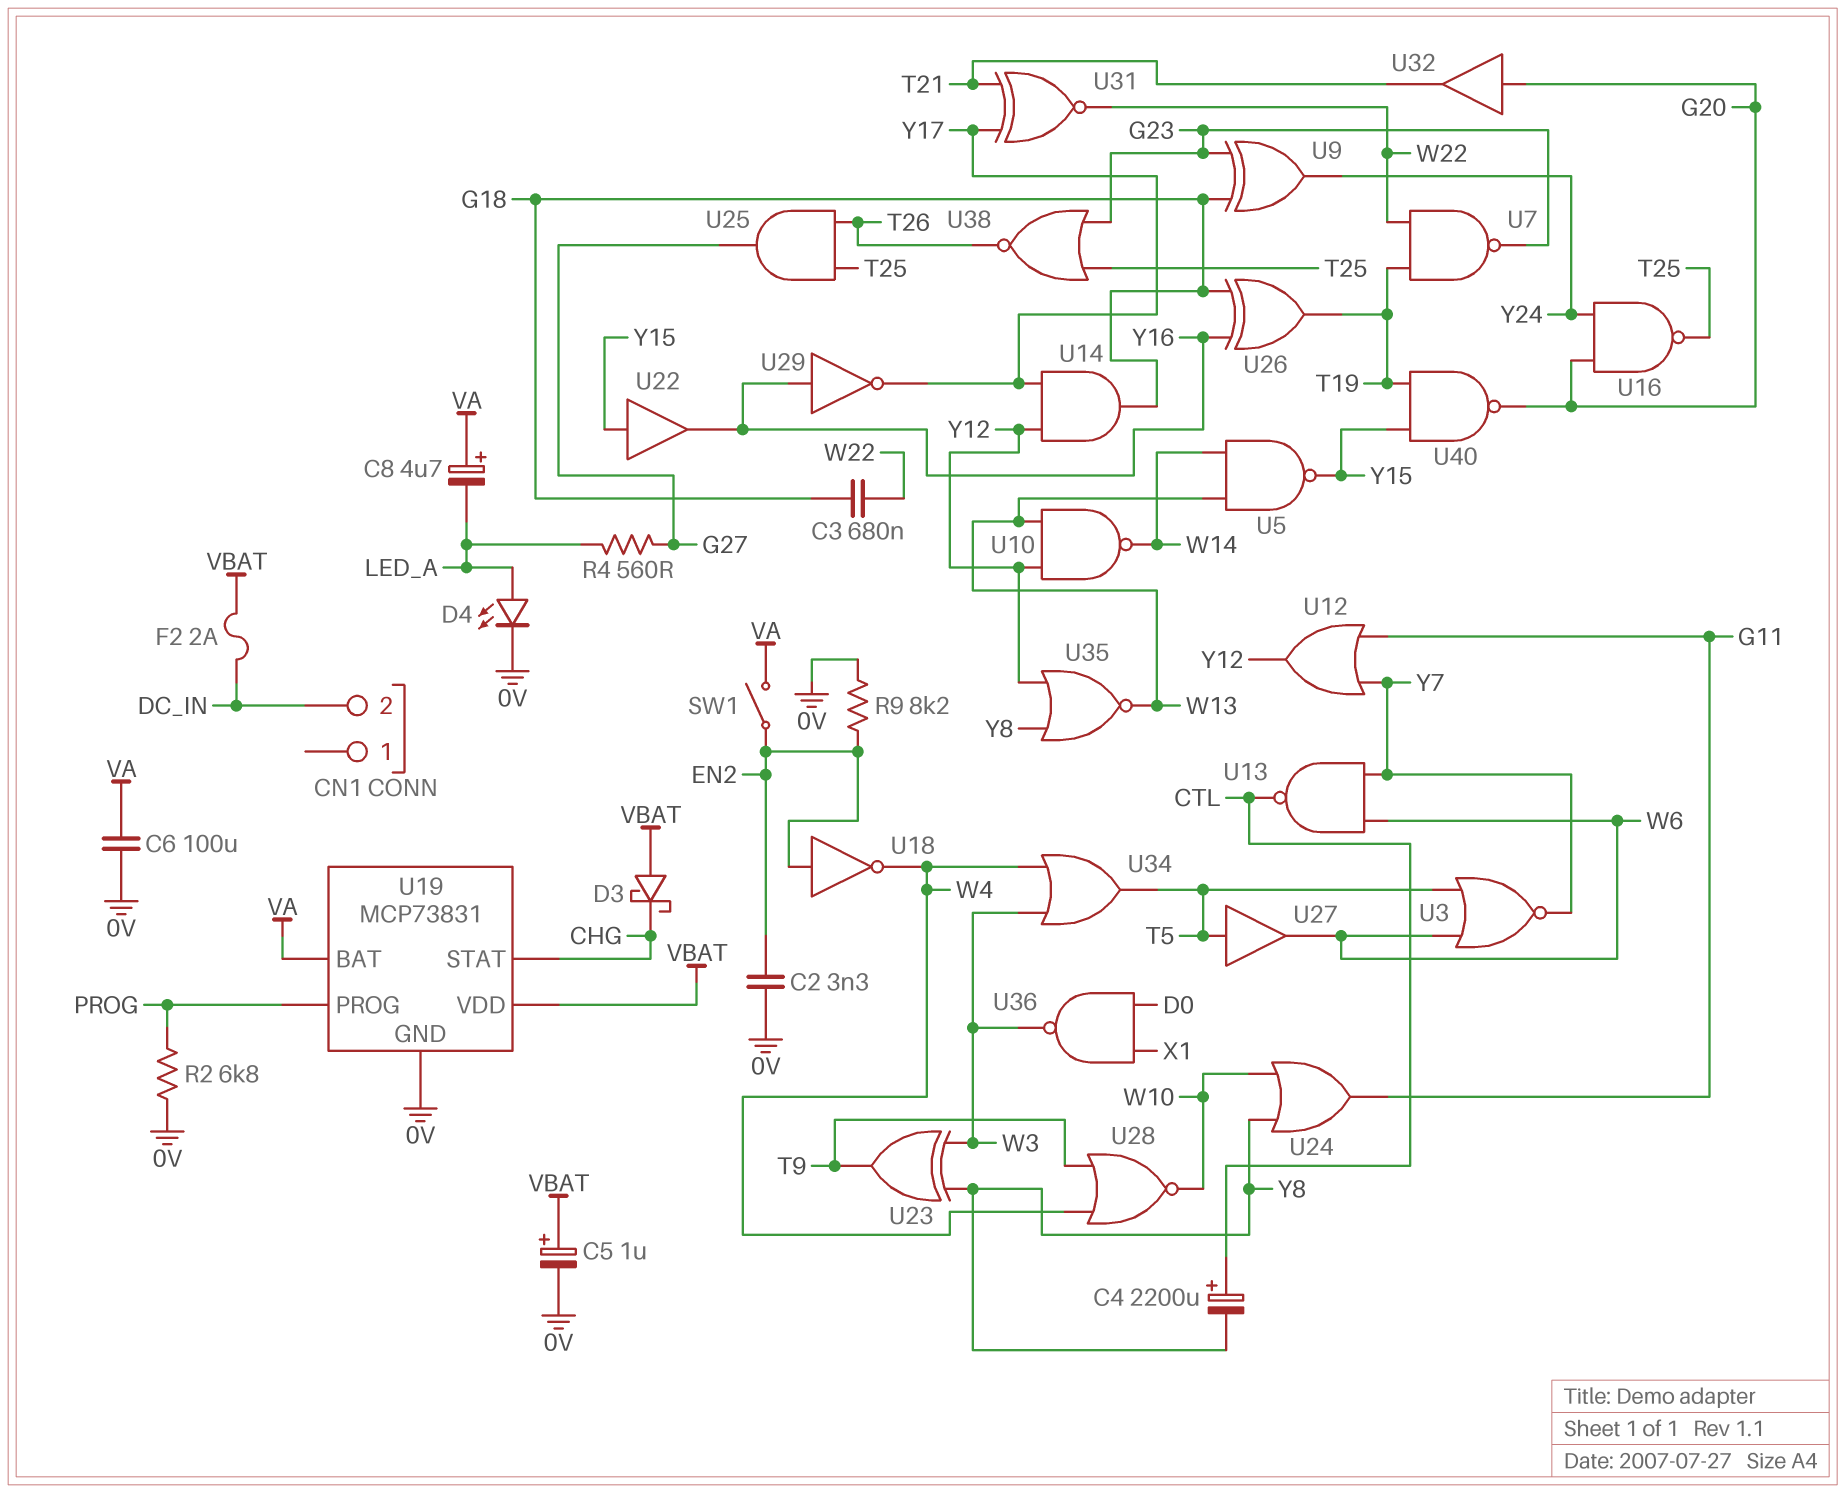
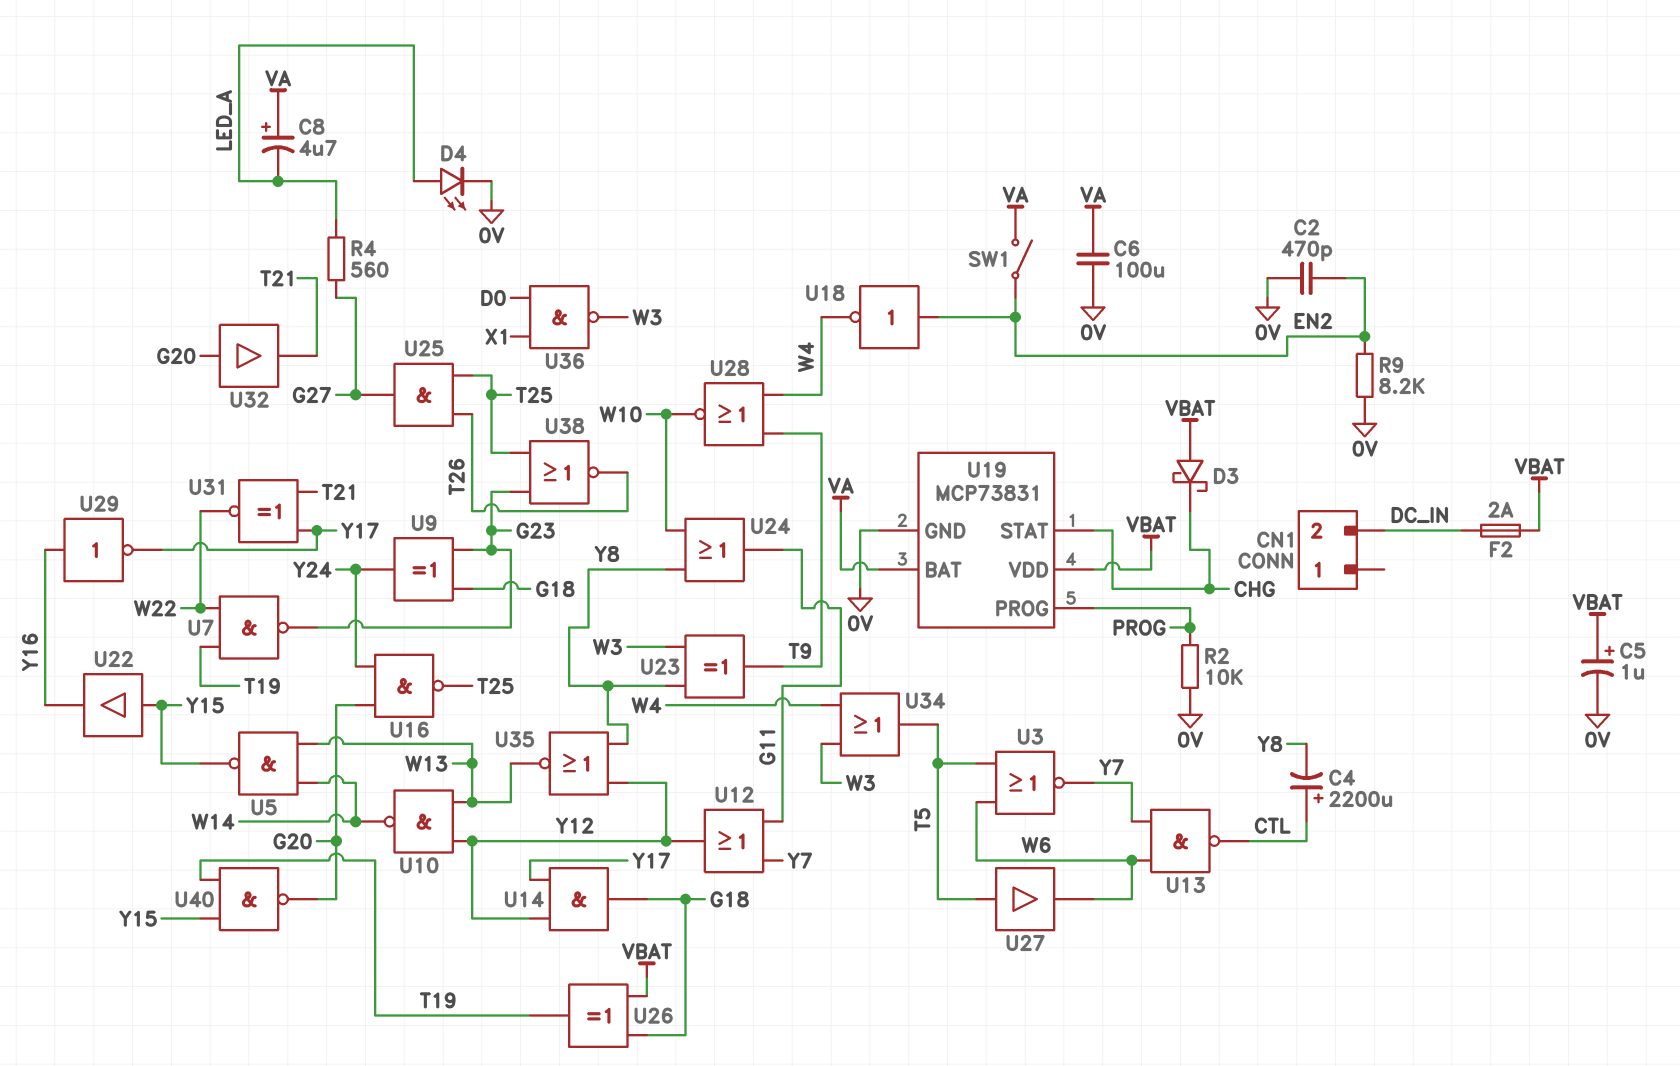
C2: 3.3nF (0V, EN2) -> 470pF (0V, EN2)
C3: 680nF (G18, W22) -> none
R2: 6.8k (0V, PROG) -> 10k (0V, PROG)
U26: XOR (in G18, in Y16, out T19) -> XOR (in G18, in VBAT, out T19)

